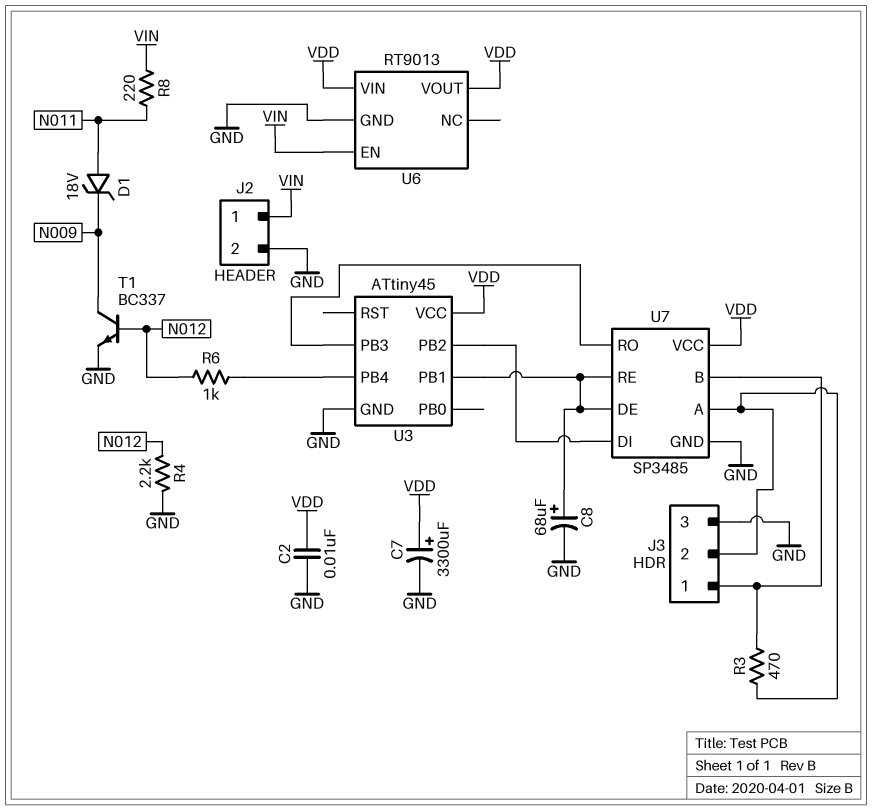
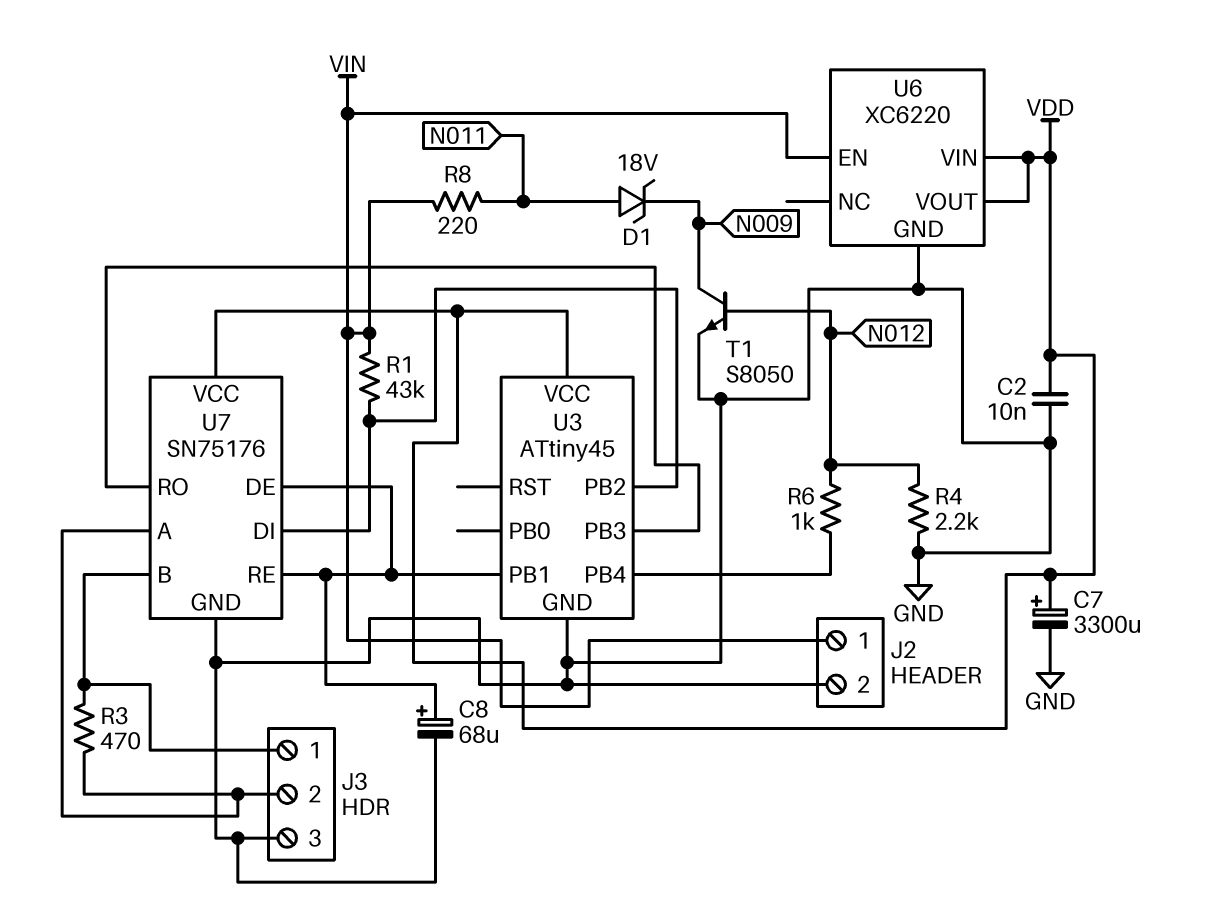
R1: none -> 43k (U3/PB2, VIN)
T1: NPN BC337 (B N012, C N009, E GND) -> NPN S8050 (B N012, C N009, E GND)
U6: RT9013 -> XC6220
U7: SP3485 -> SN75176

